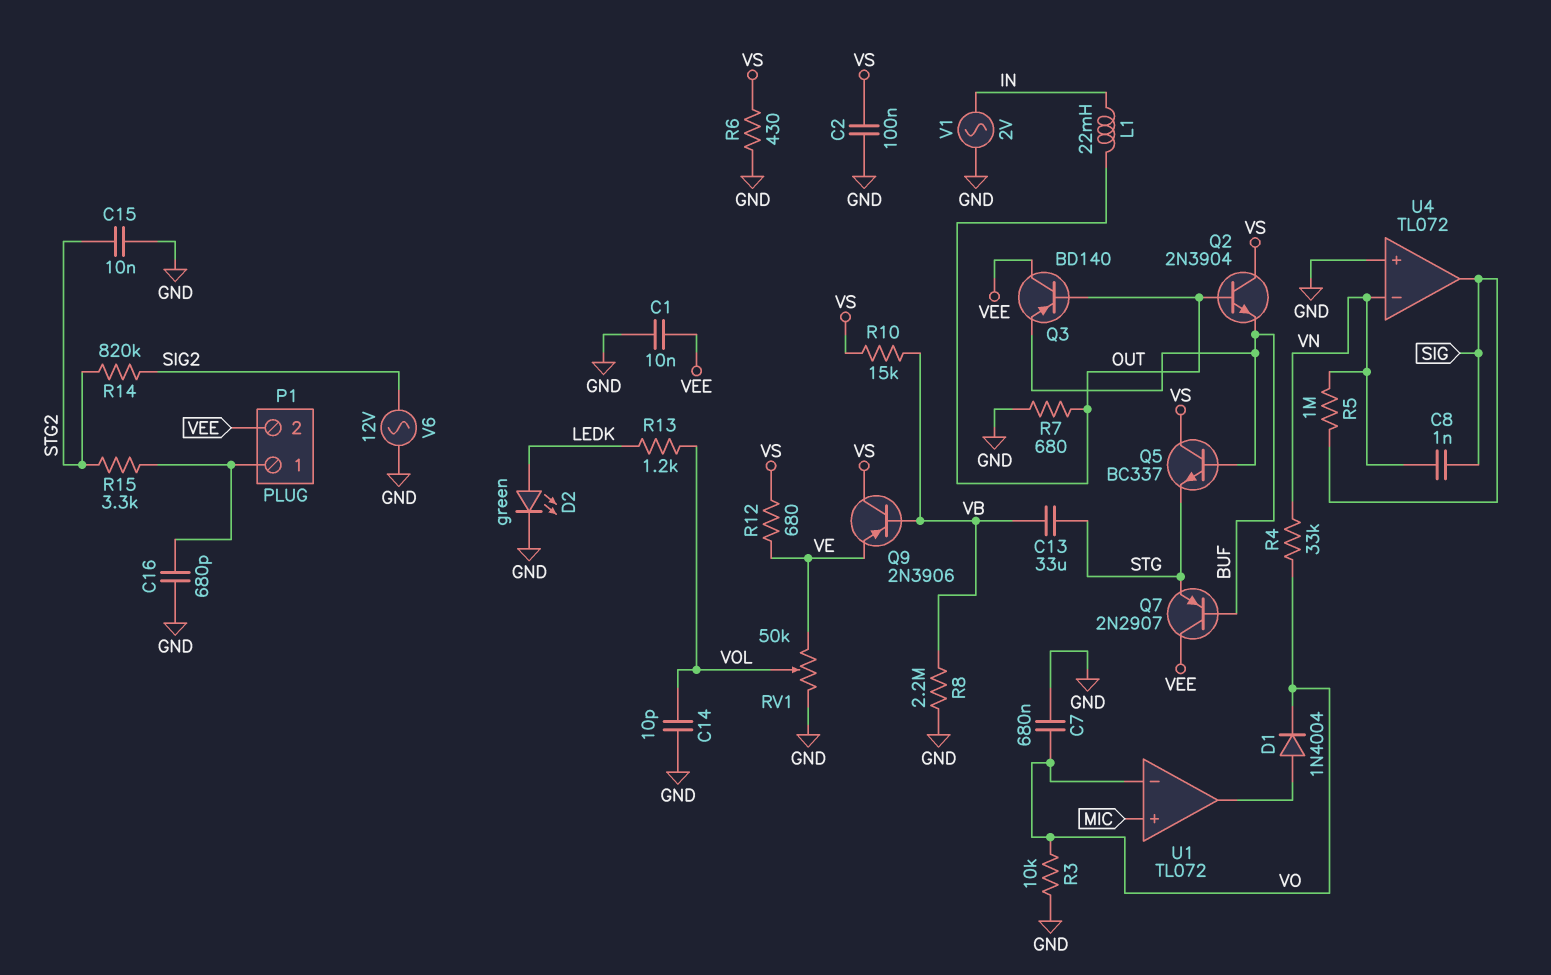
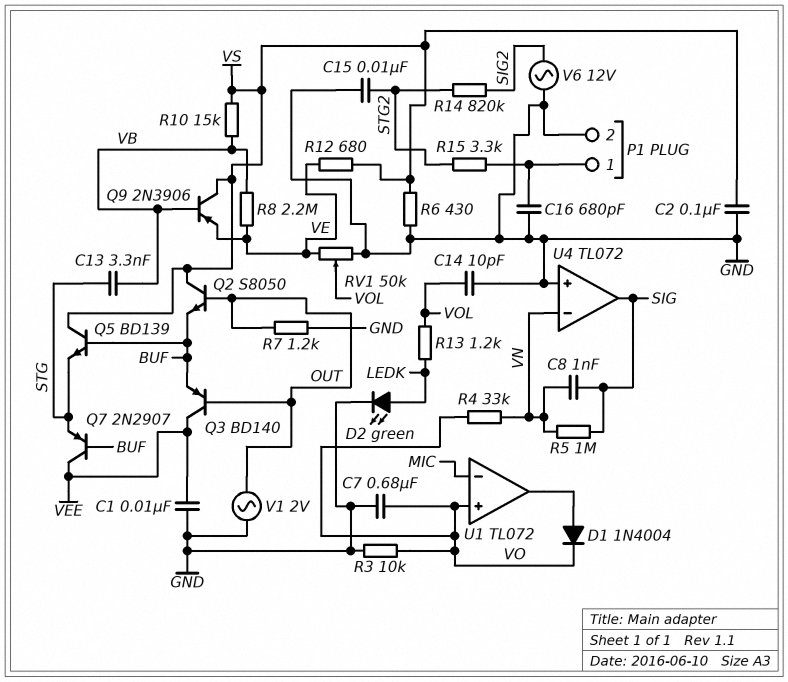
C13: 33uF (STG, VB) -> 3.3nF (STG, VB)
L1: 22mH (IN, OUT) -> none
P1 pin 2: VEE -> GND
Q2: NPN 2N3904 (B OUT, C VS, E BUF) -> NPN S8050 (B OUT, C VS, E BUF)
Q5: NPN BC337 (B BUF, C VS, E STG) -> NPN BD139 (B BUF, C VS, E STG)
R7: 680 (GND, OUT) -> 1.2k (GND, OUT)
R8: 2.2M (GND, VB) -> 2.2M (VB, VE)
U1 pin in+: MIC -> VO
U1 pin in-: VO -> MIC
V1: AC 2V (GND, IN) -> AC 2V (GND, OUT)

